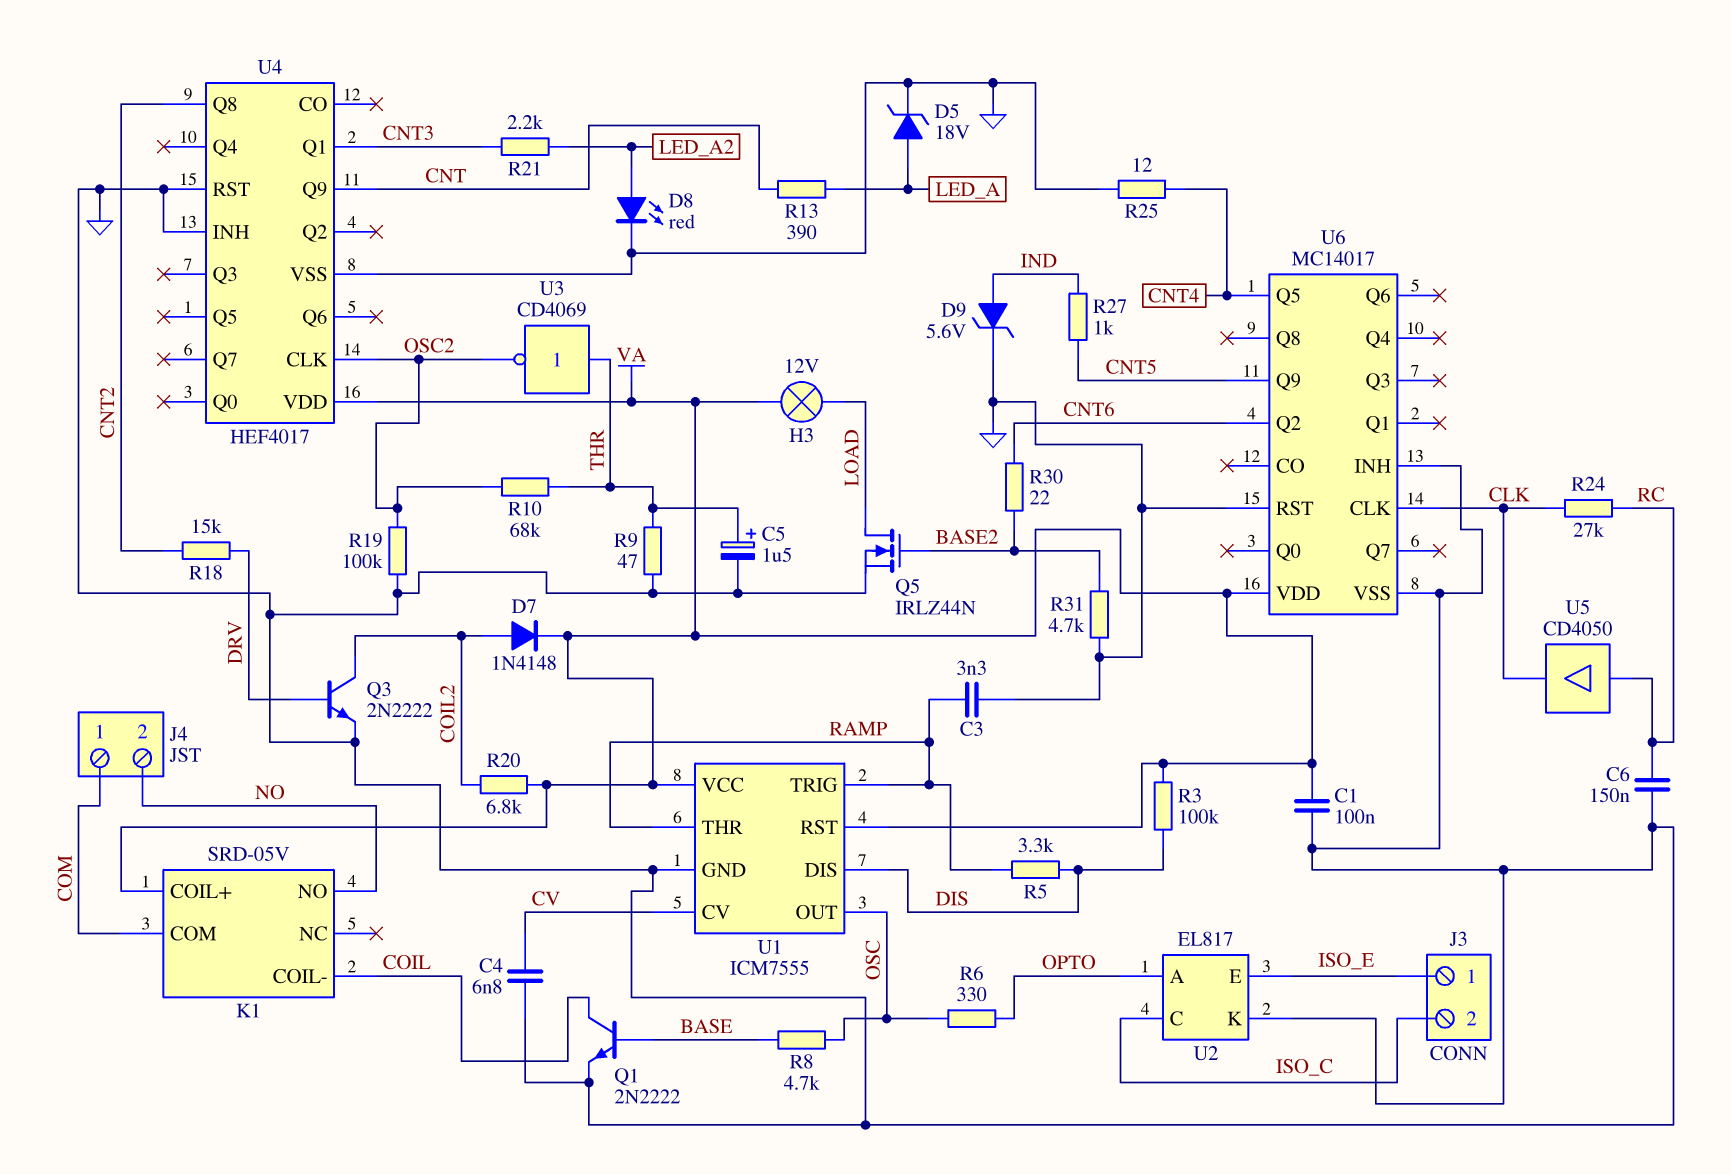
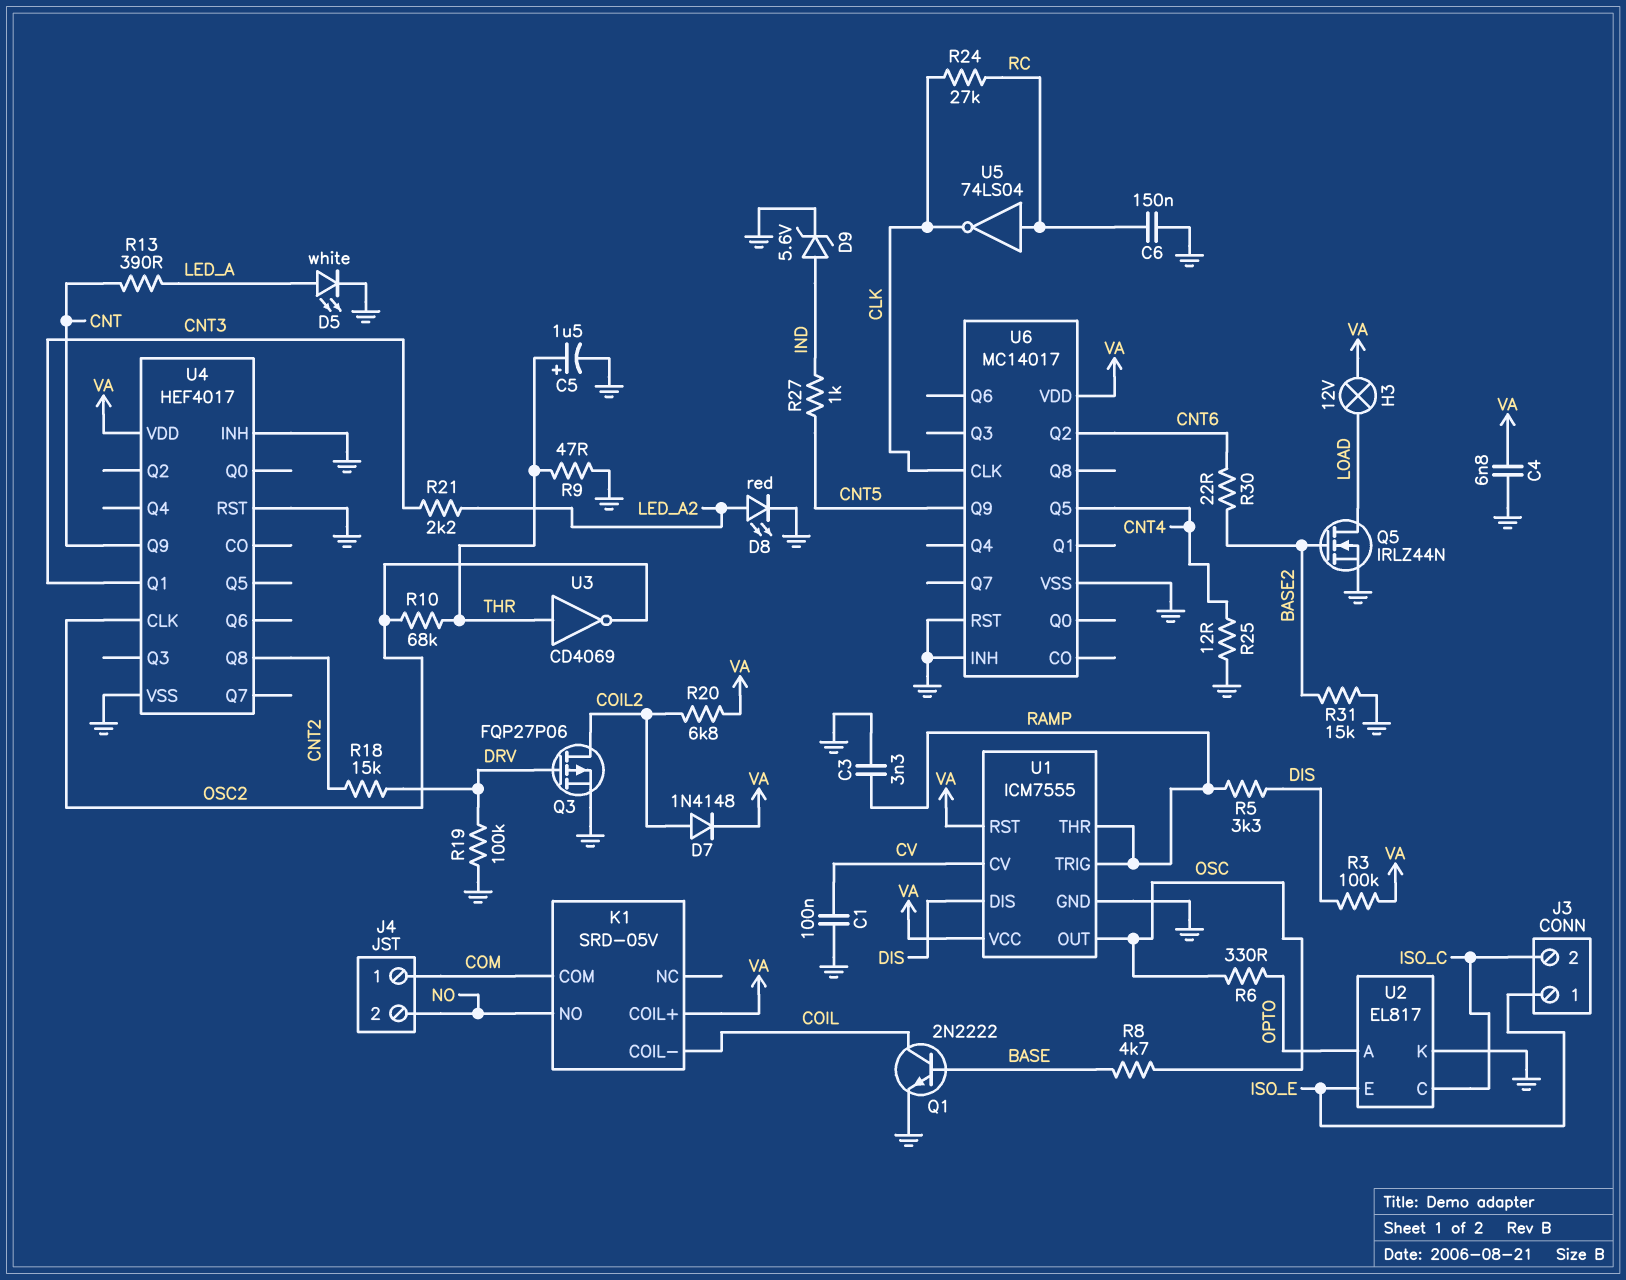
C1: 100nF (GND, VA) -> 100nF (CV, GND)
C4: 6.8nF (CV, GND) -> 6.8nF (GND, VA)
D5: zener 18V (A LED_A, K GND) -> LED white (A LED_A, K GND)
Q3: NPN 2N2222 (B DRV, C COIL2, E GND) -> PMOS FQP27P06 (G DRV, D COIL2, S GND)
R19: 100k (GND, OSC2) -> 100k (DRV, GND)
R31: 4.7k (BASE2, GND) -> 15k (BASE2, GND)
U5: buffer CD4050 (in RC, out CLK) -> NOT 74LS04 (in RC, out CLK)

